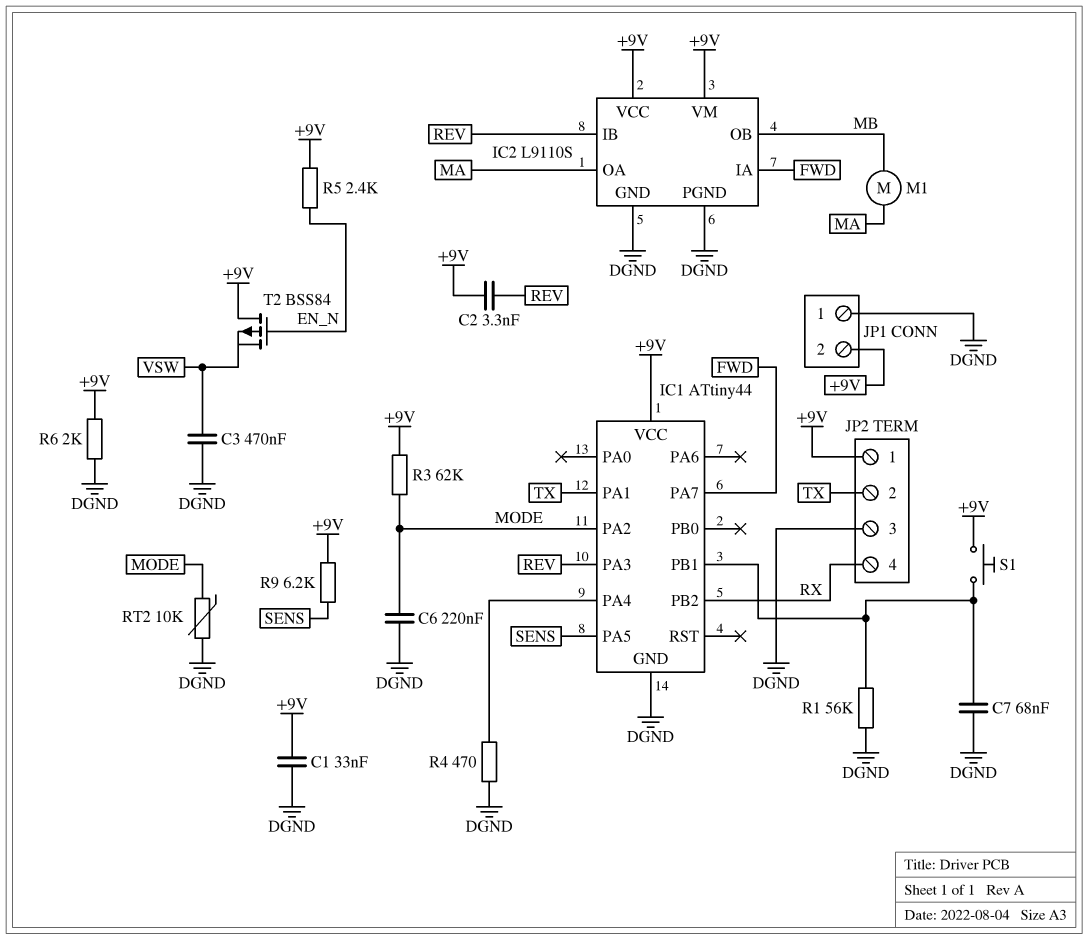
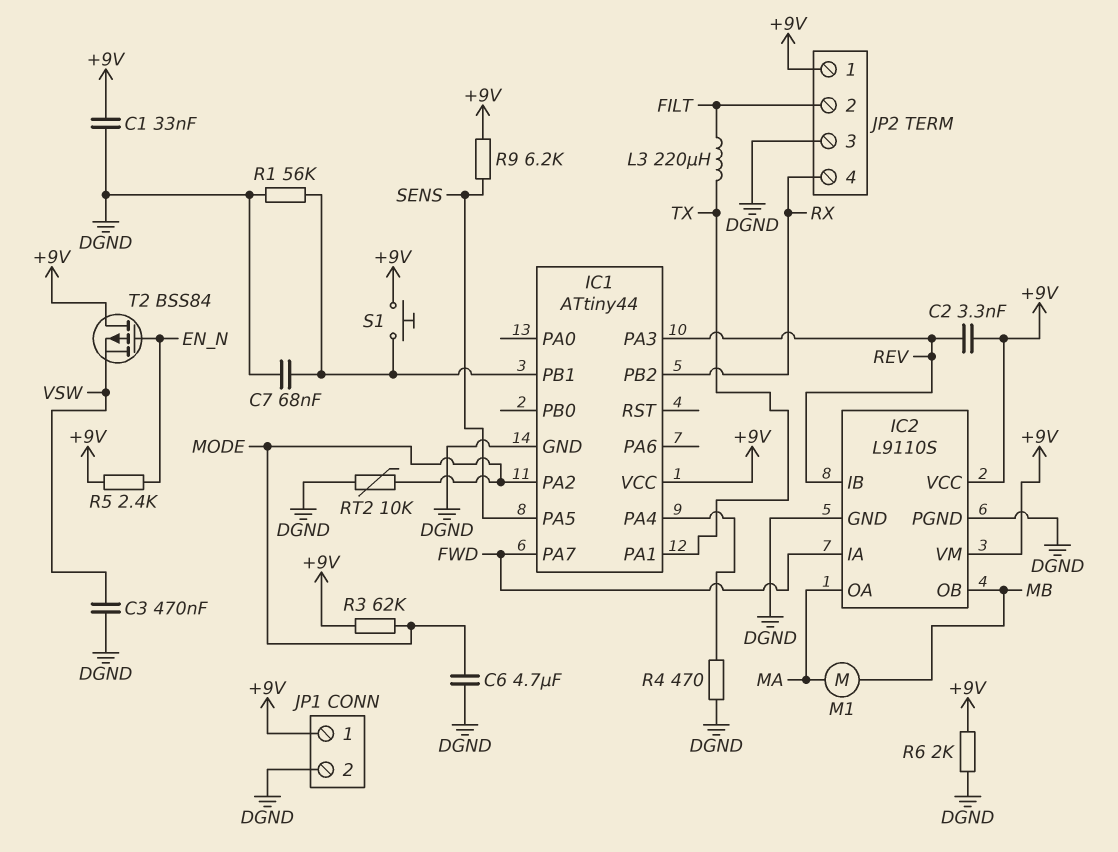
C6: 220nF (DGND, MODE) -> 4.7uF (DGND, MODE)
JP1 pin 1: DGND -> +9V
JP1 pin 2: +9V -> DGND
JP2 pin 2: TX -> FILT
L3: none -> 220uH (FILT, TX)

